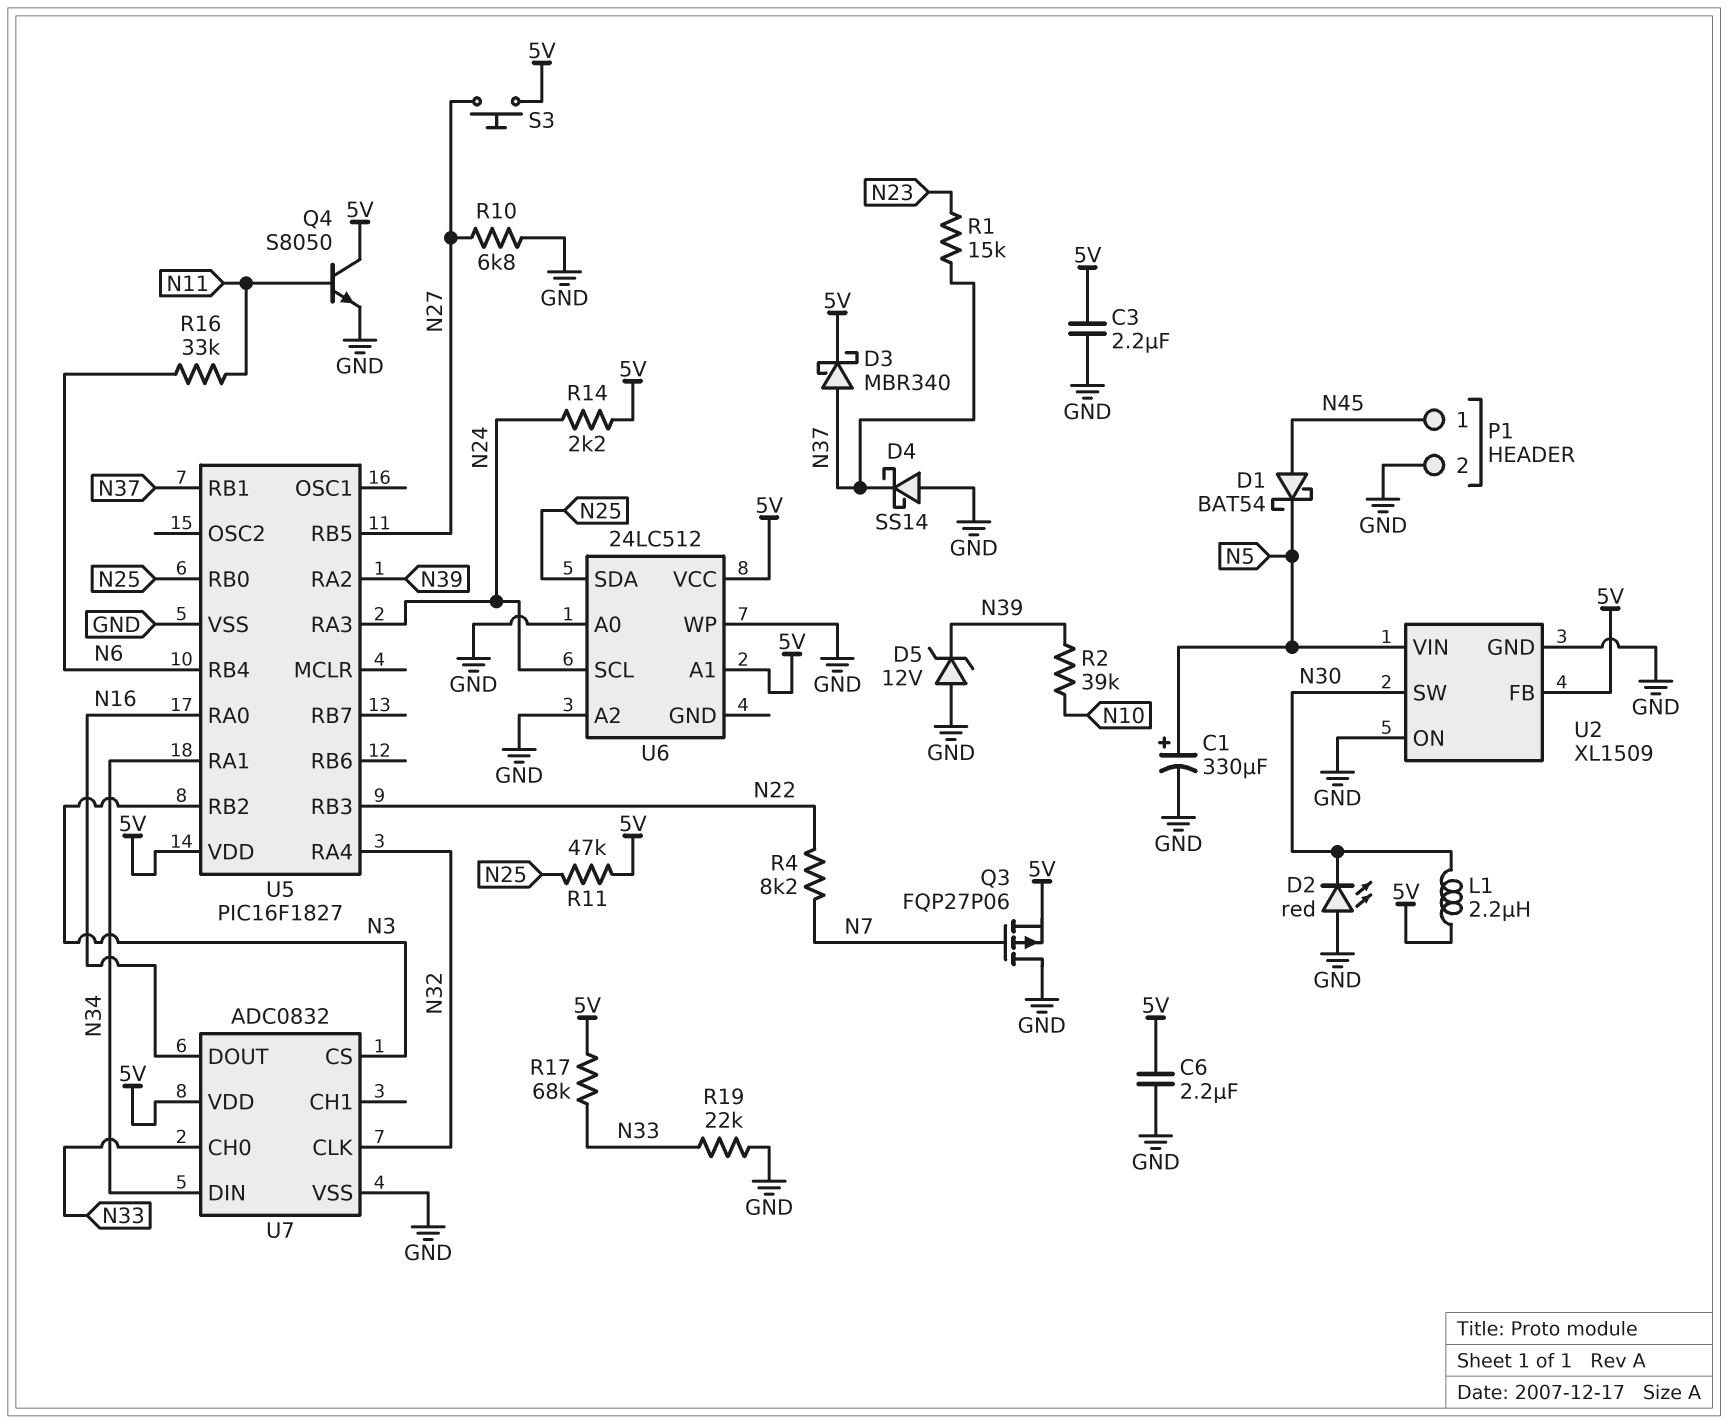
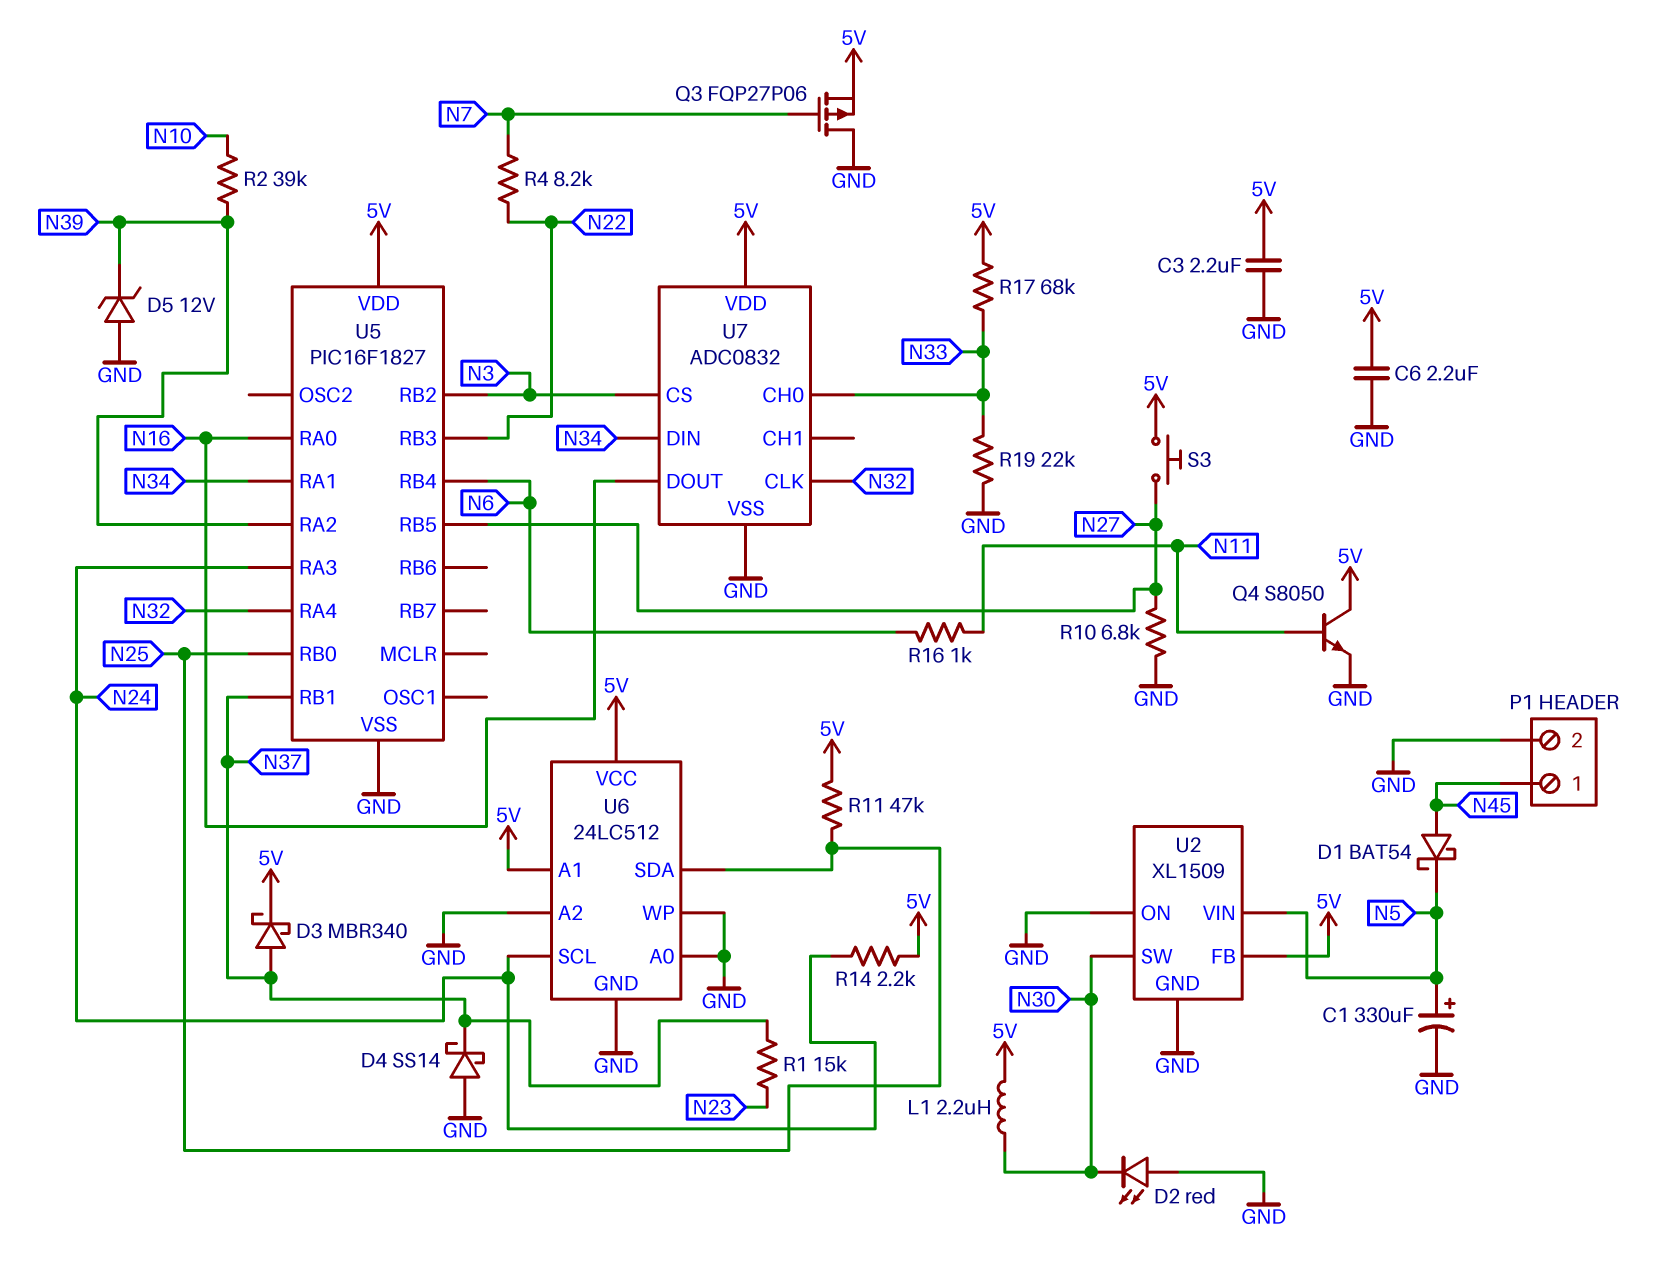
R16: 33k (N6, N11) -> 1k (N6, N11)
U6 pin GND: none -> GND

